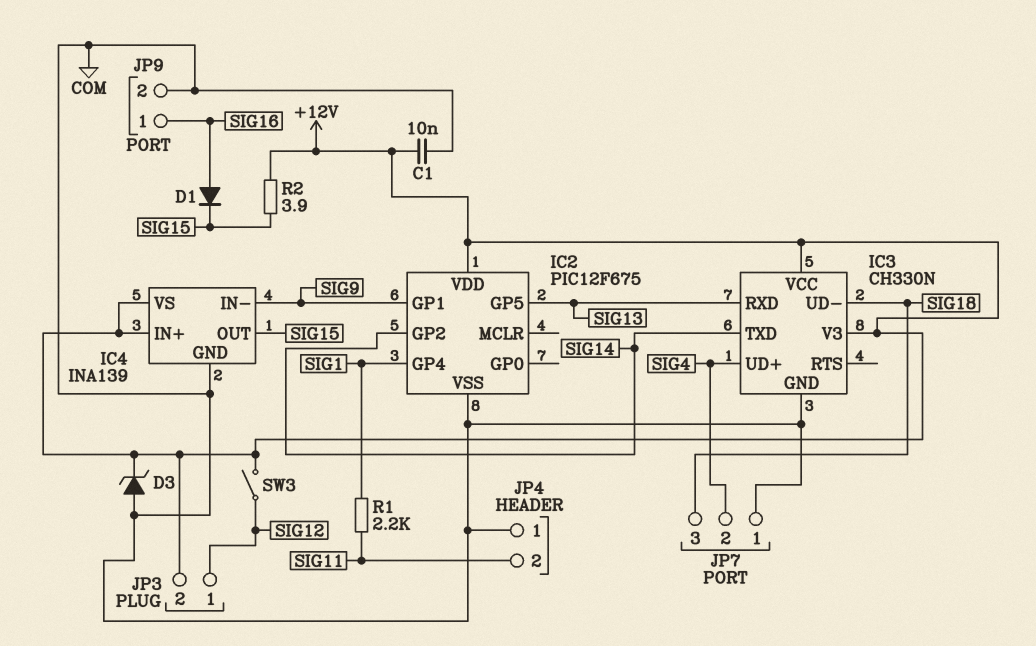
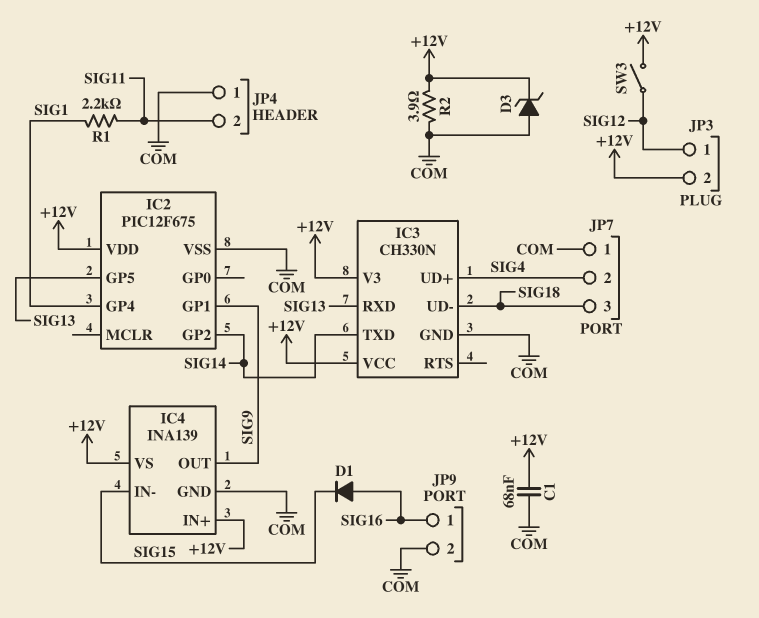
C1: 10nF (+12V, COM) -> 68nF (+12V, COM)
IC4 pin IN-: SIG9 -> SIG15
IC4 pin OUT: SIG15 -> SIG9
R2: 3.9 (+12V, SIG15) -> 3.9 (+12V, COM)

